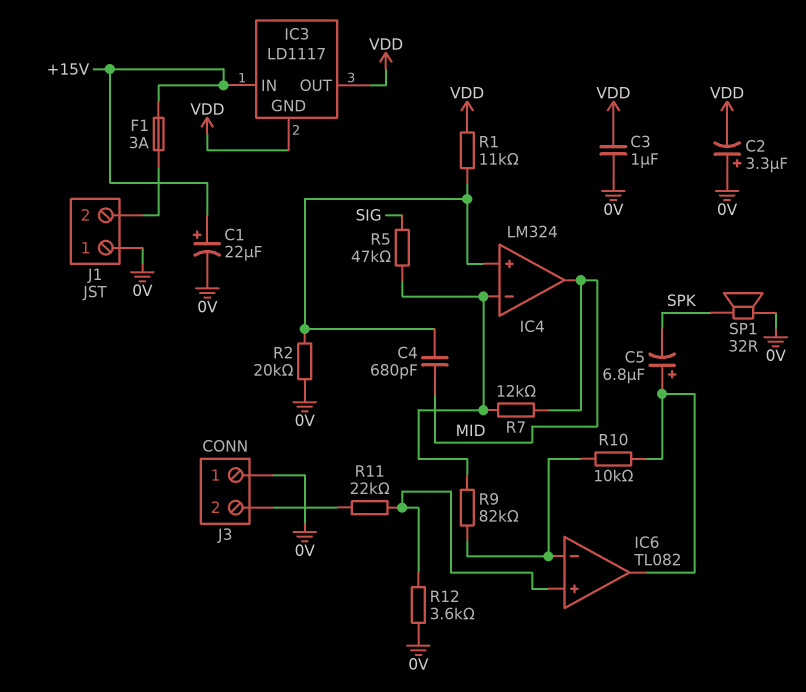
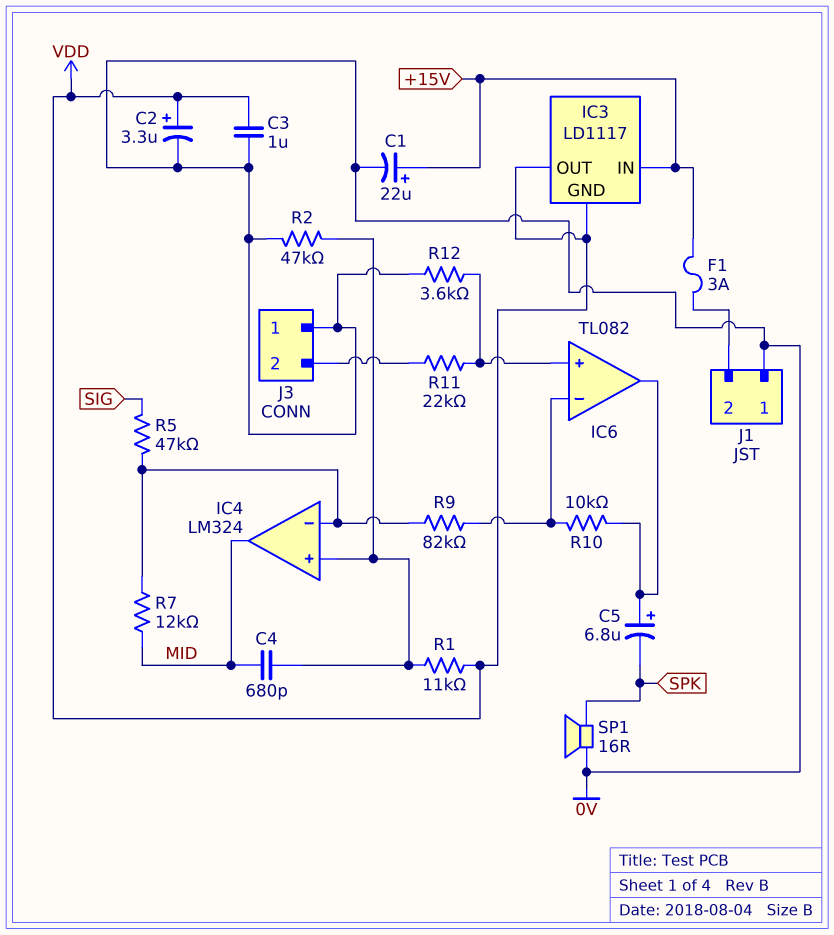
C2: 3.3uF (plus 0V, minus VDD) -> 3.3uF (plus VDD, minus 0V)
R2: 20k (0V, IC4/in+) -> 47k (0V, IC4/in+)
SP1: speaker 32R (0V, SPK) -> speaker 16R (0V, SPK)

